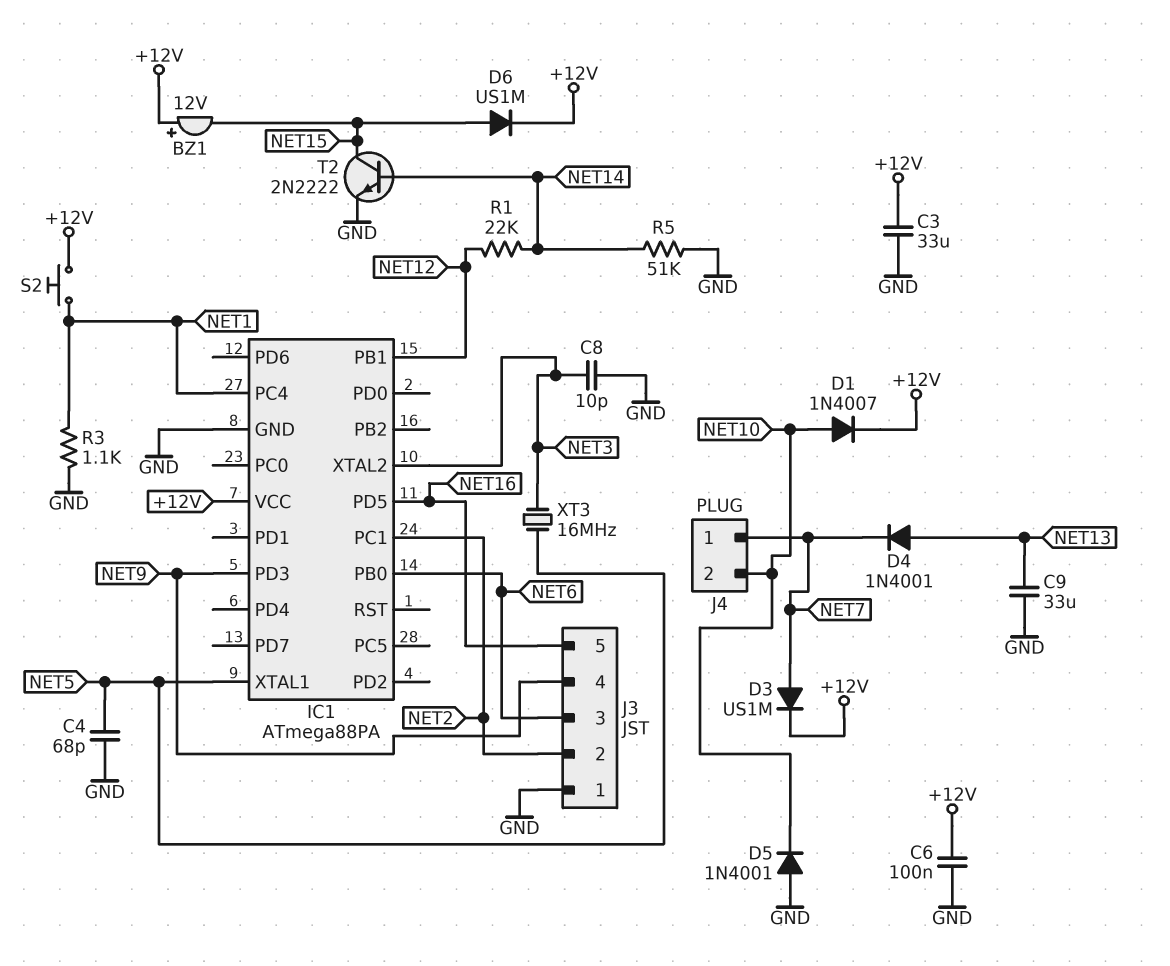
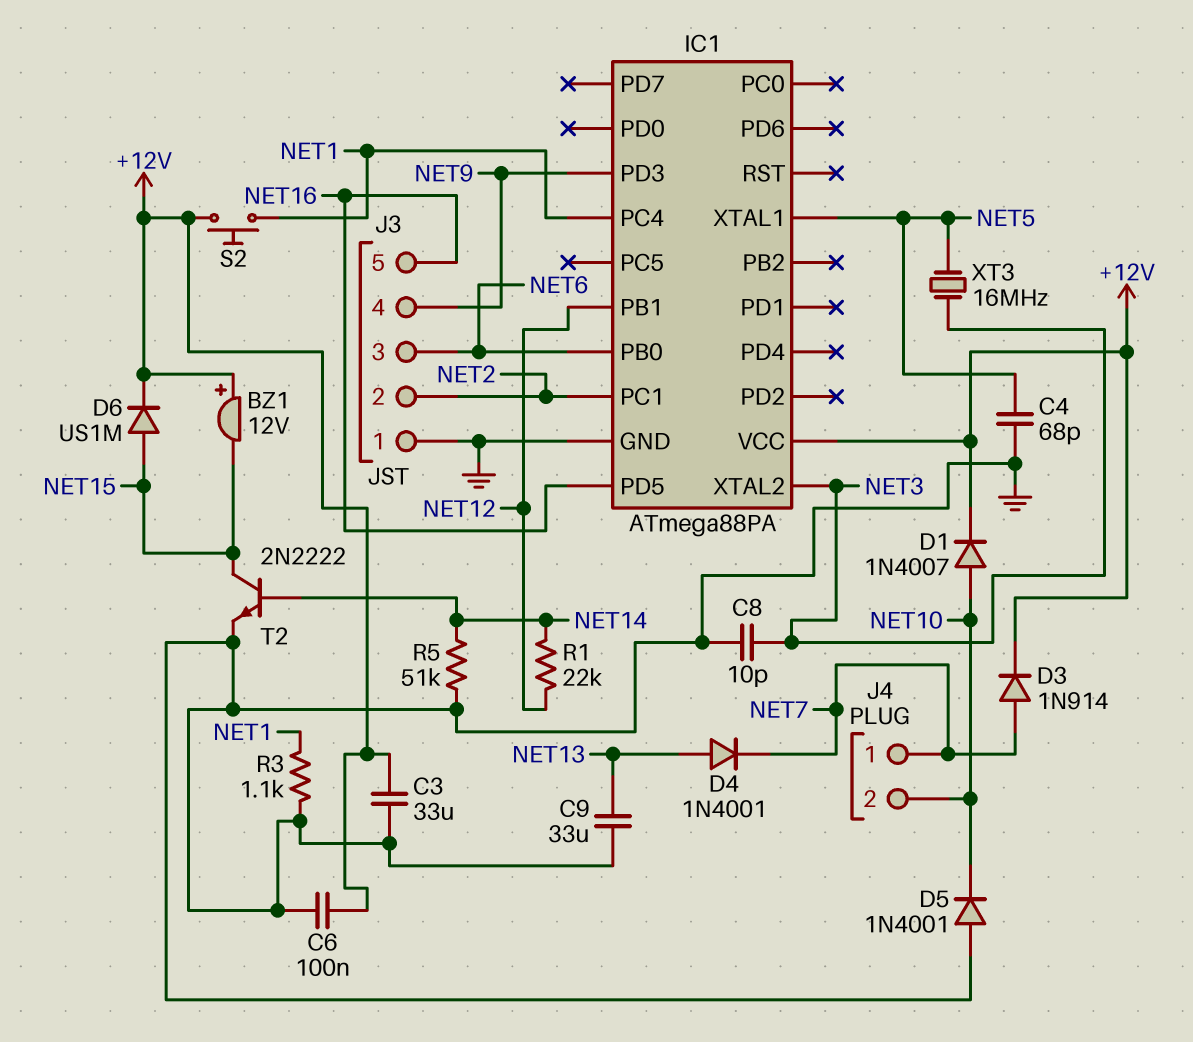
D3: diode US1M (A NET7, K +12V) -> diode 1N914 (A NET7, K +12V)

